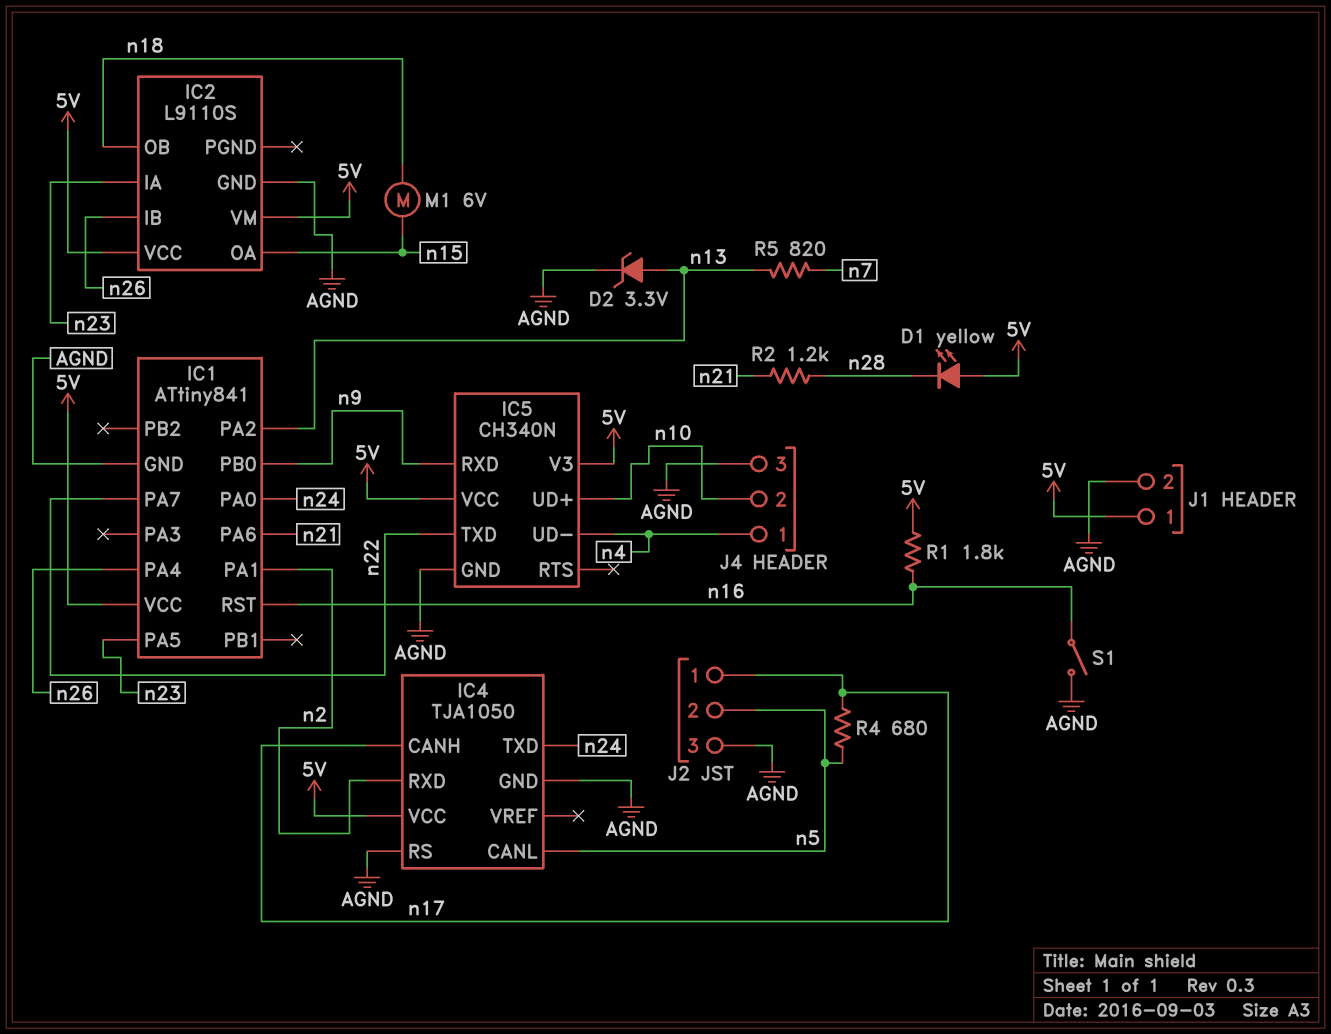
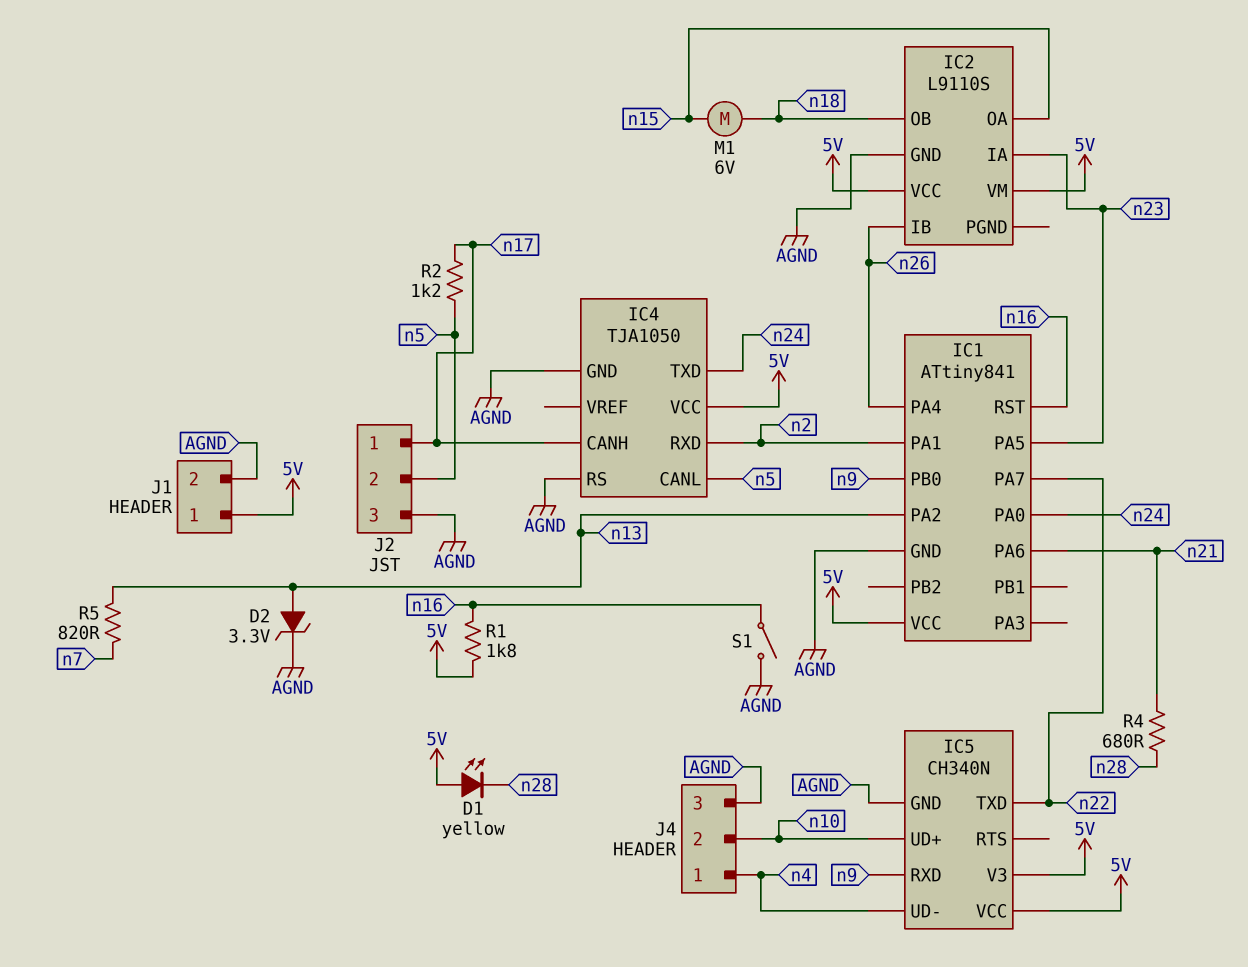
R2: 1.2k (n21, n28) -> 1.2k (n5, n17)
R4: 680 (n5, n17) -> 680 (n21, n28)

